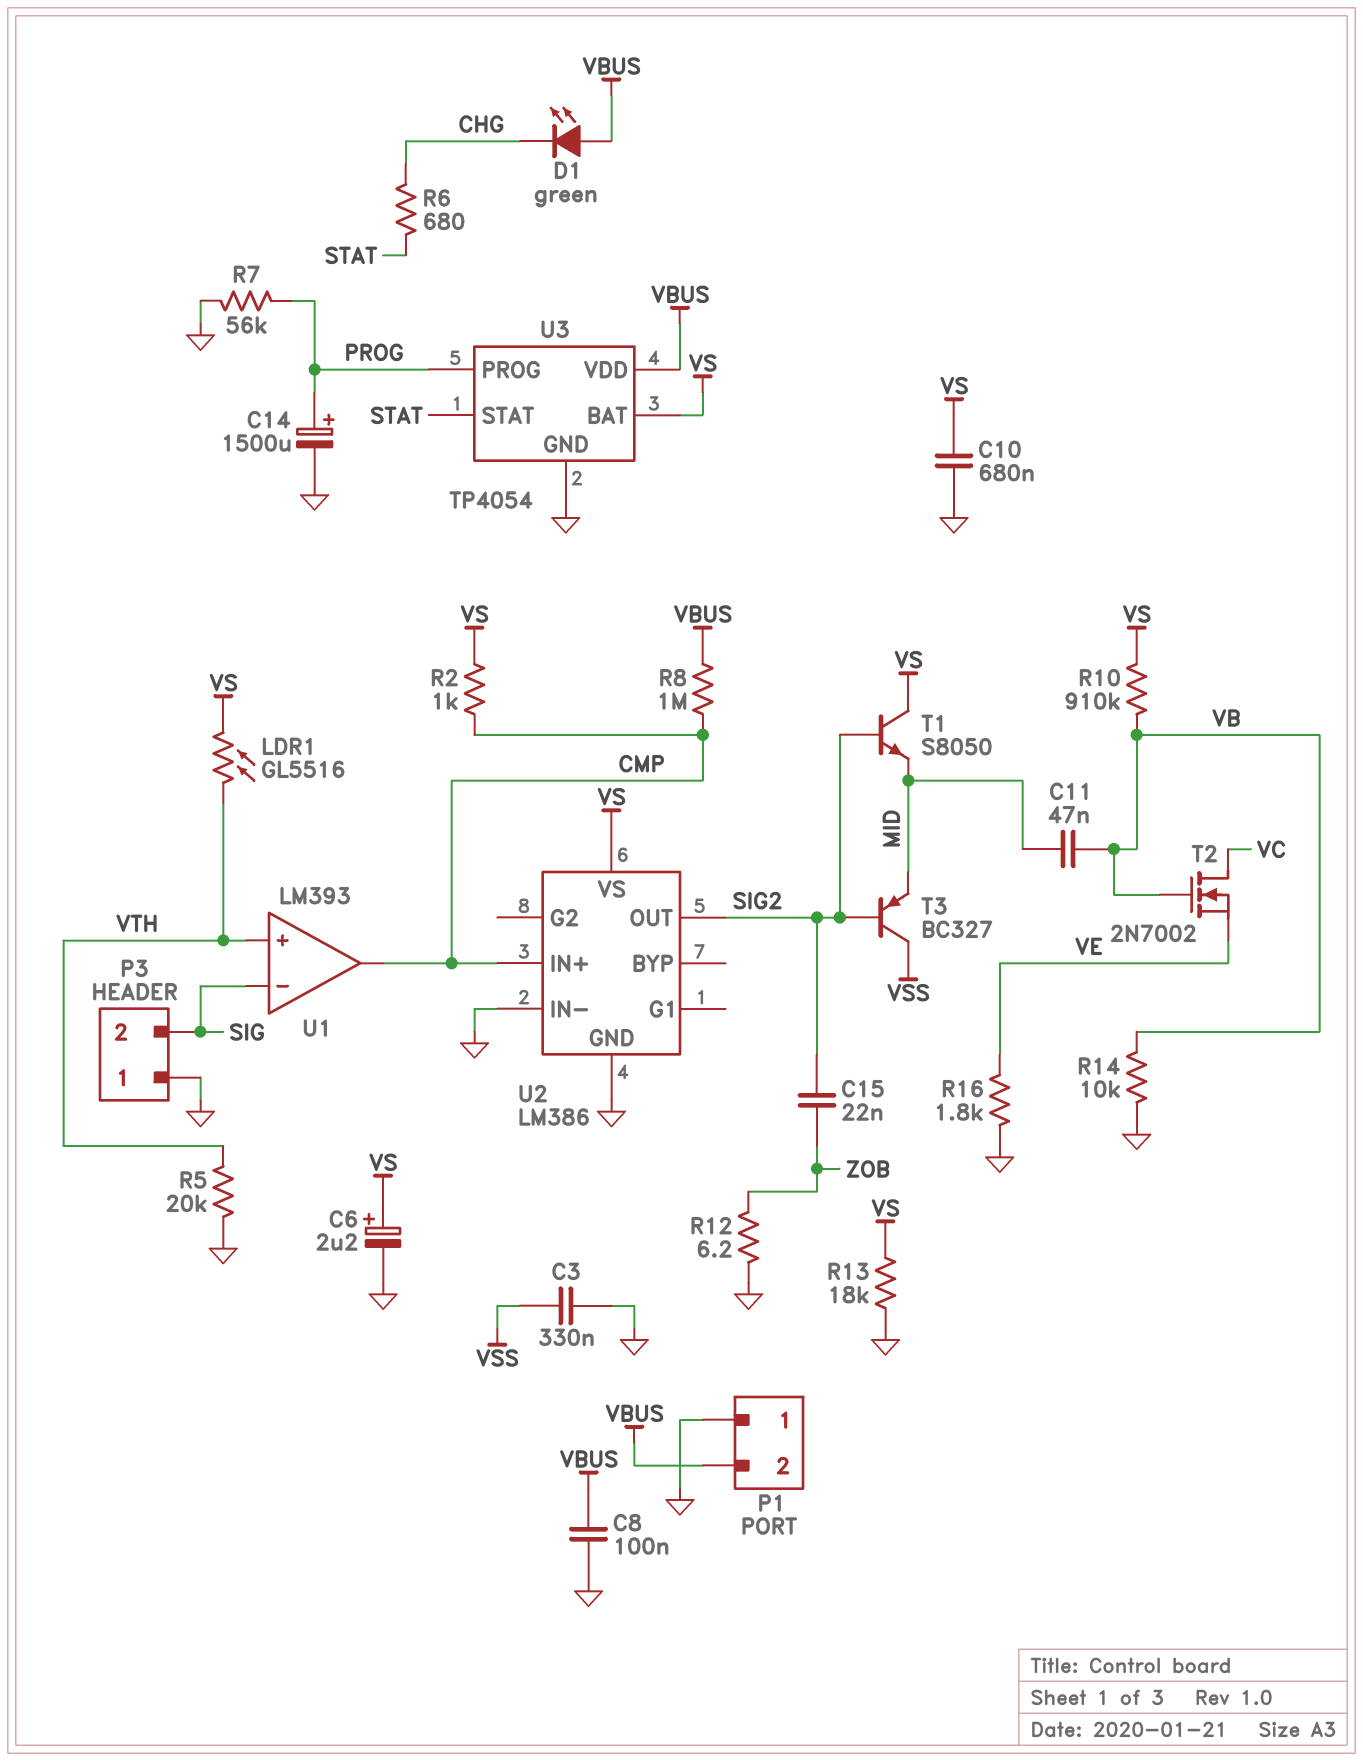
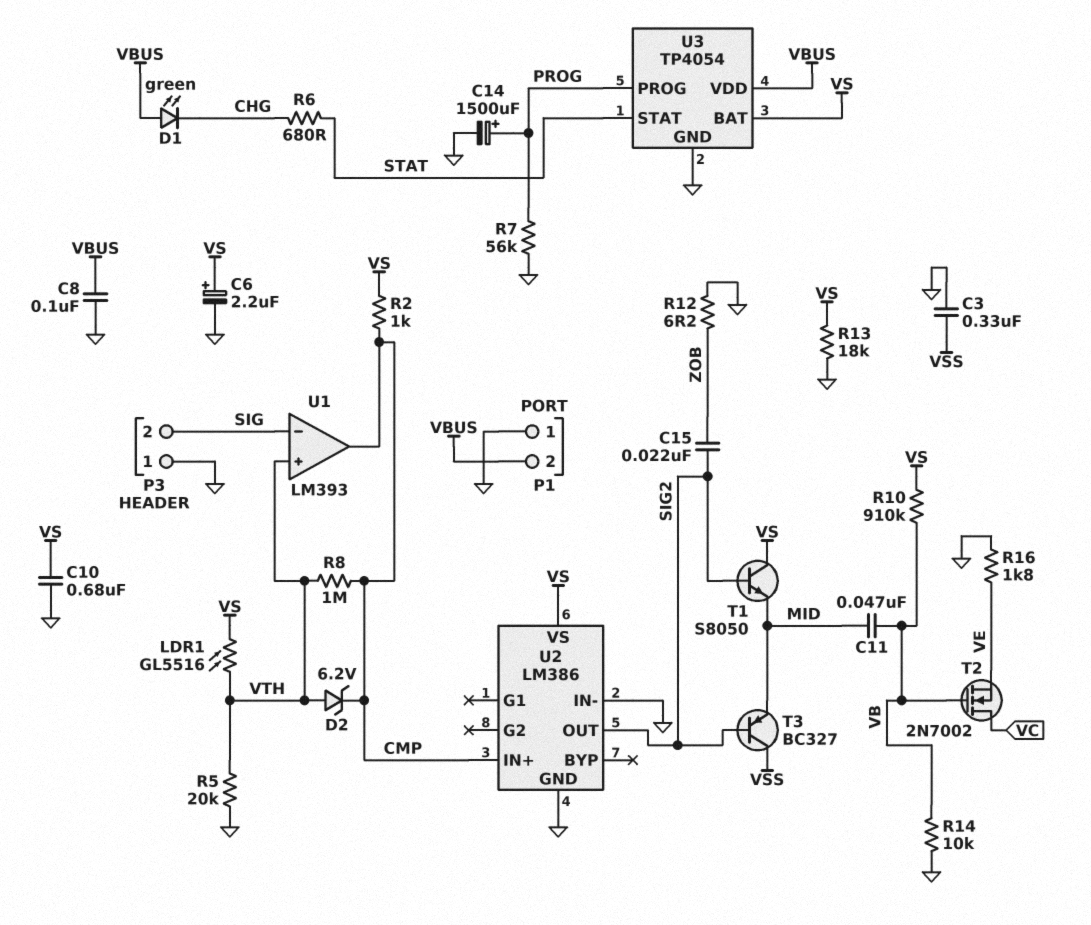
D2: none -> zener 6.2V (A VTH, K CMP)
R8: 1M (CMP, VBUS) -> 1M (CMP, VTH)

